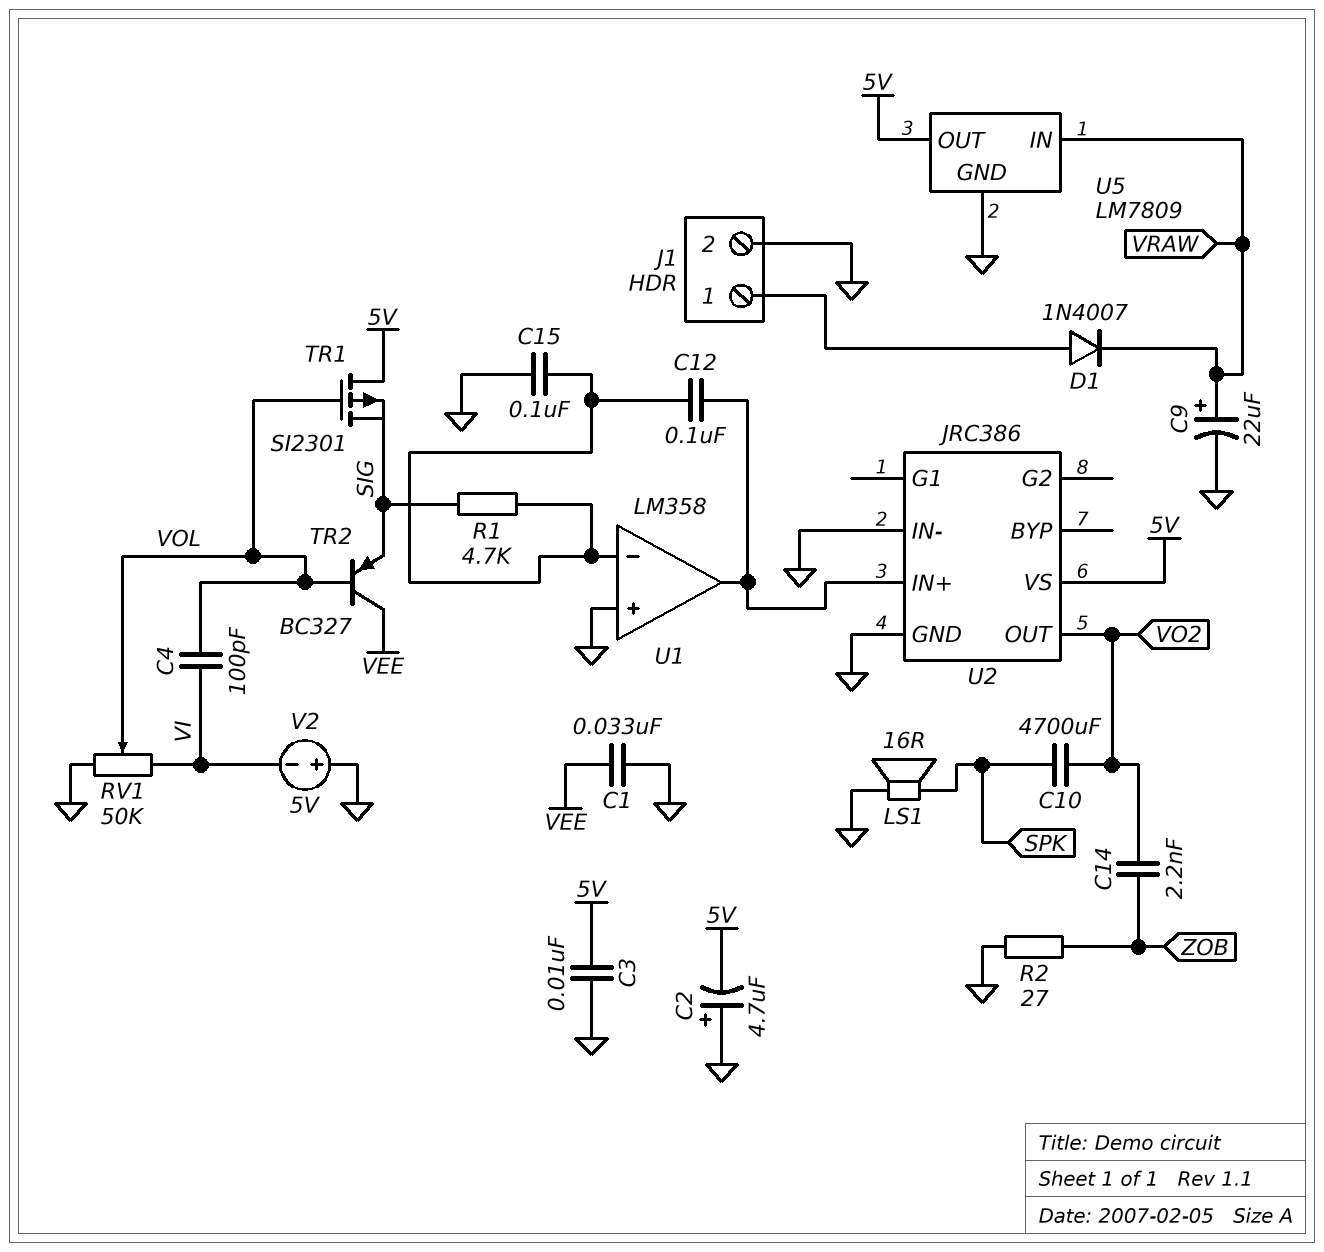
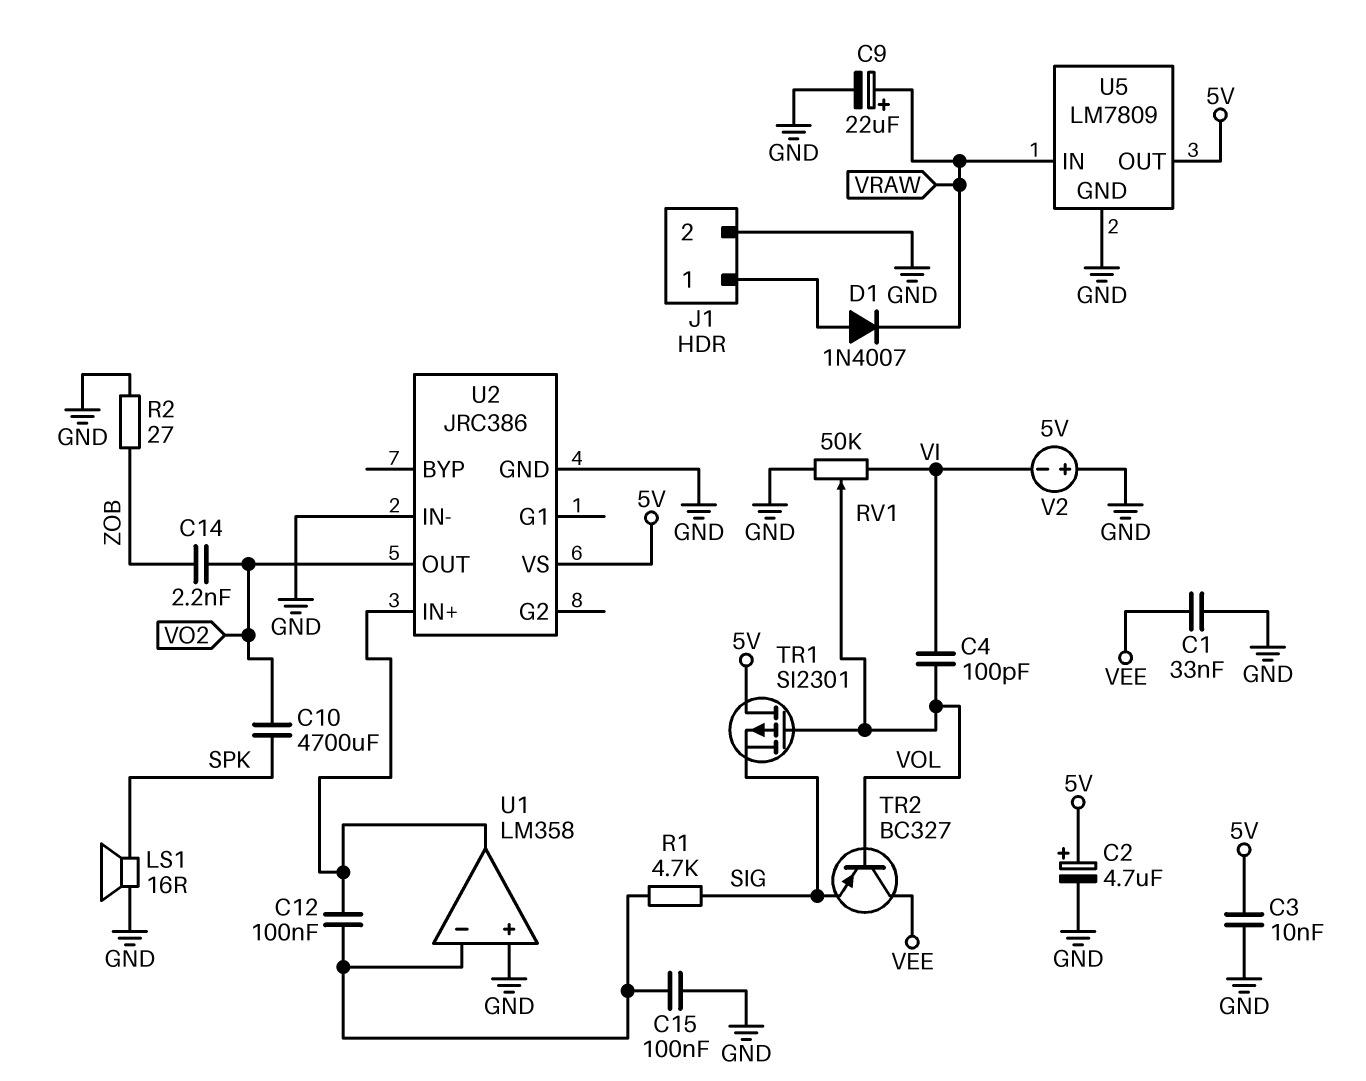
C2: 4.7uF (plus GND, minus 5V) -> 4.7uF (plus 5V, minus GND)

